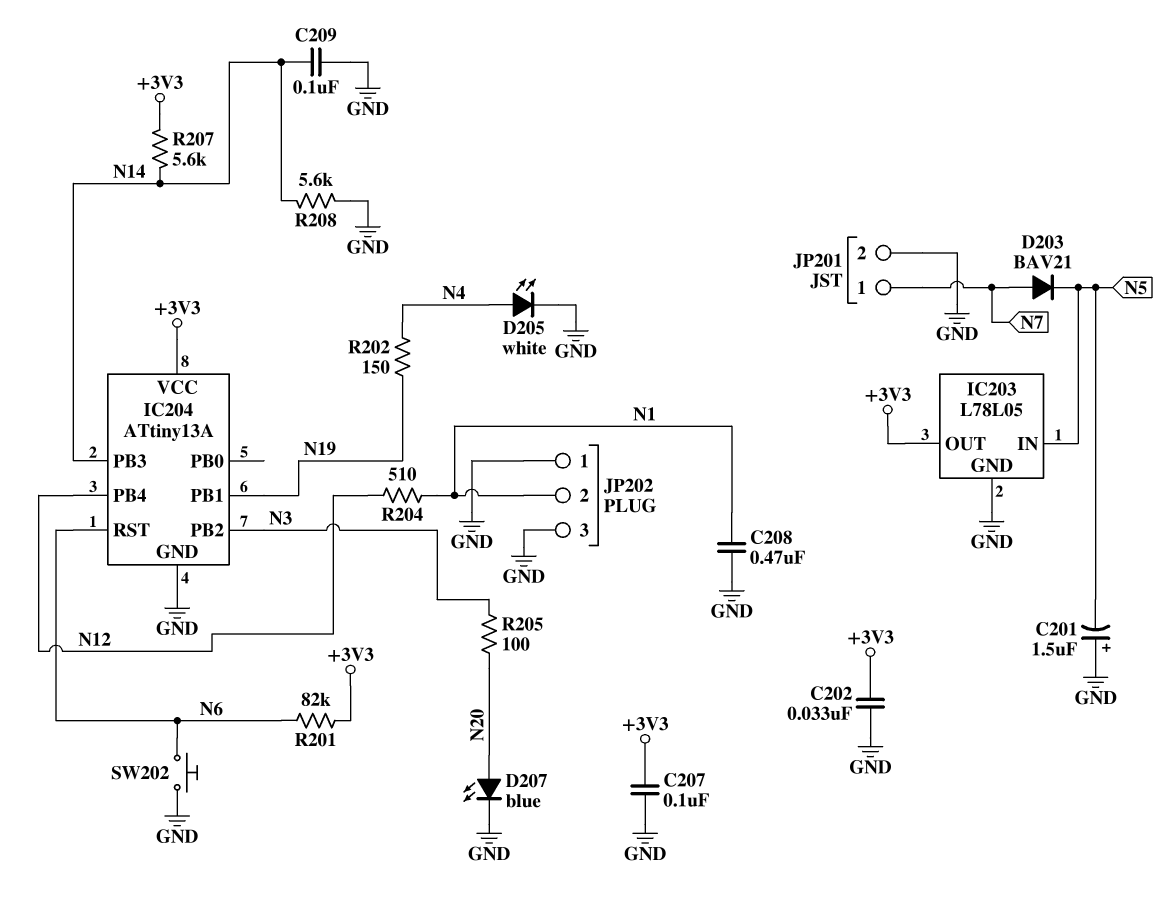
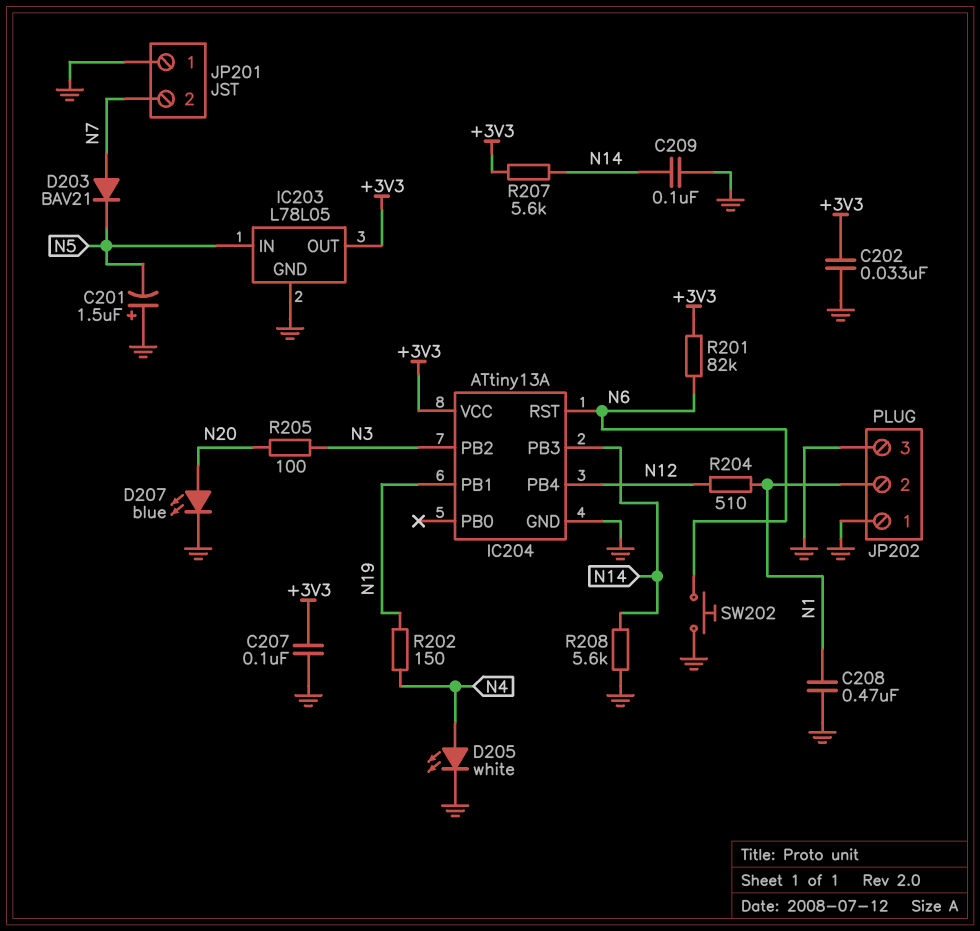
JP201 pin 1: N7 -> GND
JP201 pin 2: GND -> N7

